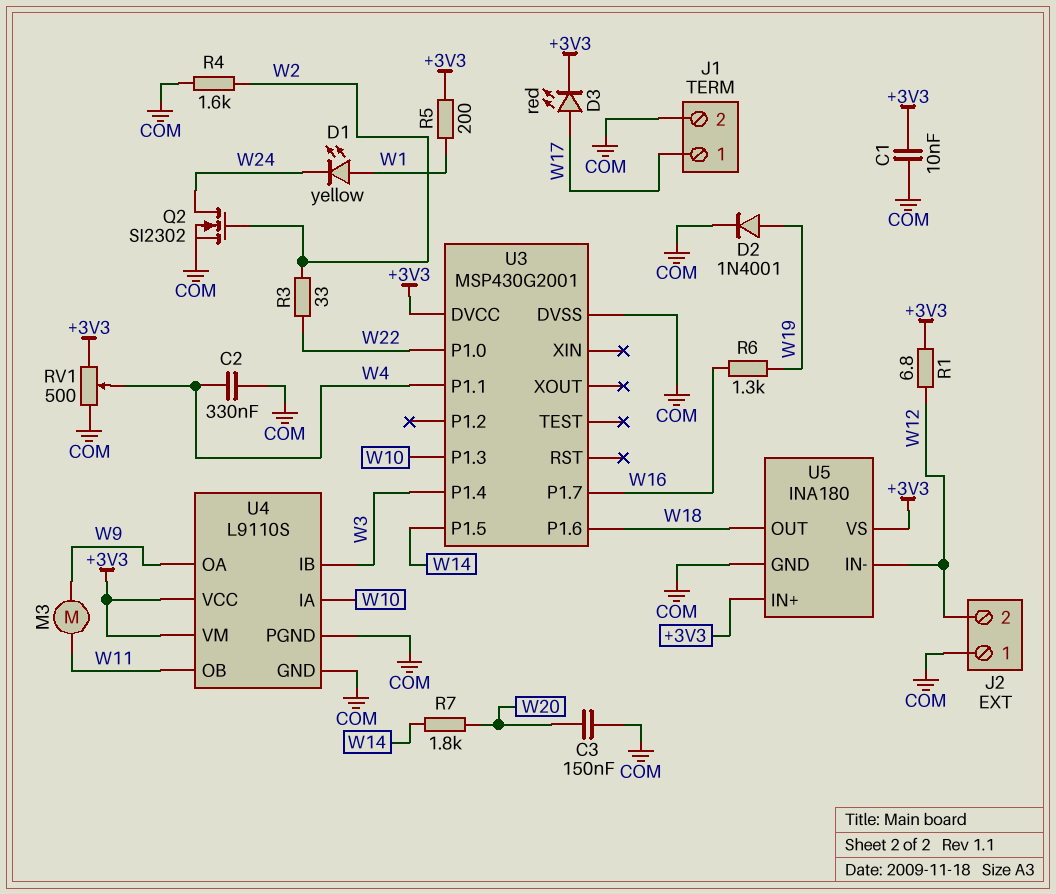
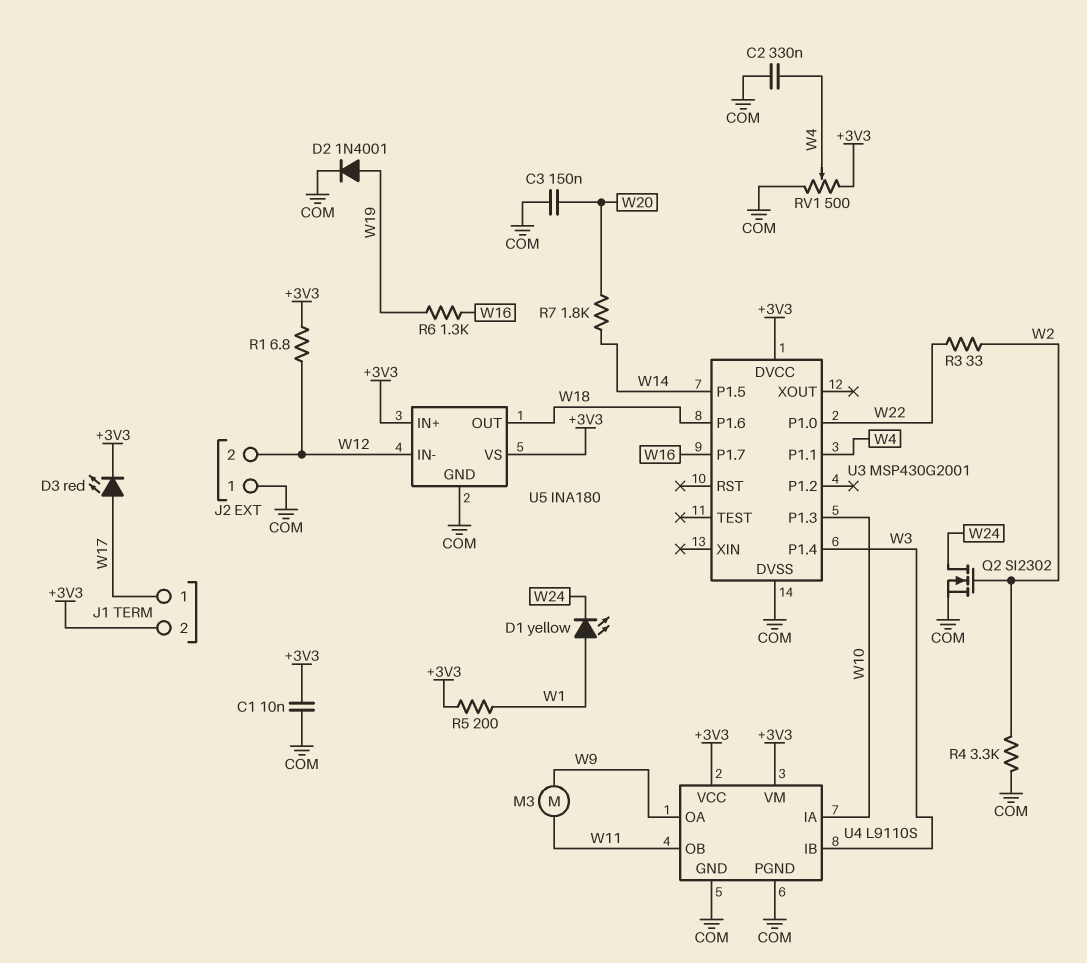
J1 pin 2: COM -> +3V3
R4: 1.6k (COM, W2) -> 3.3k (COM, W2)

